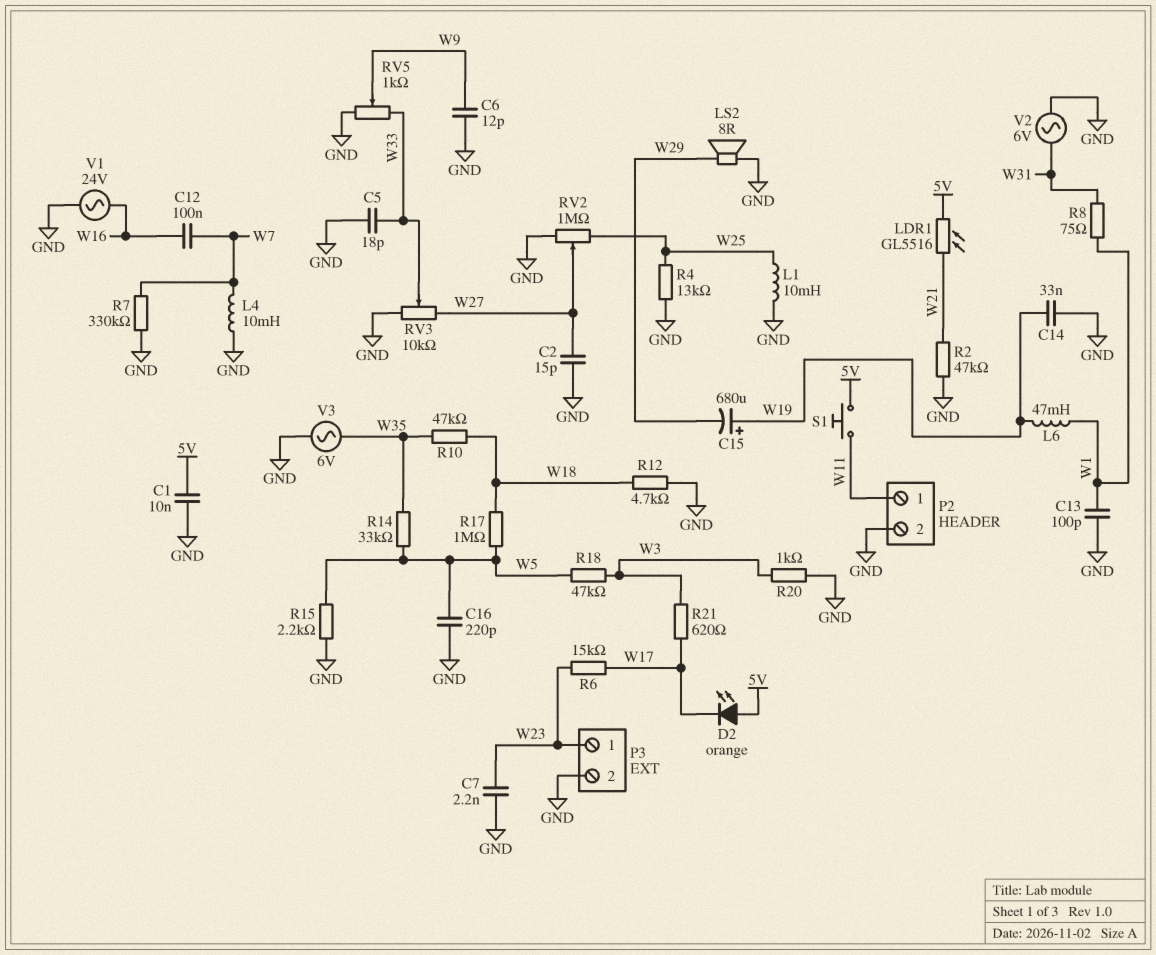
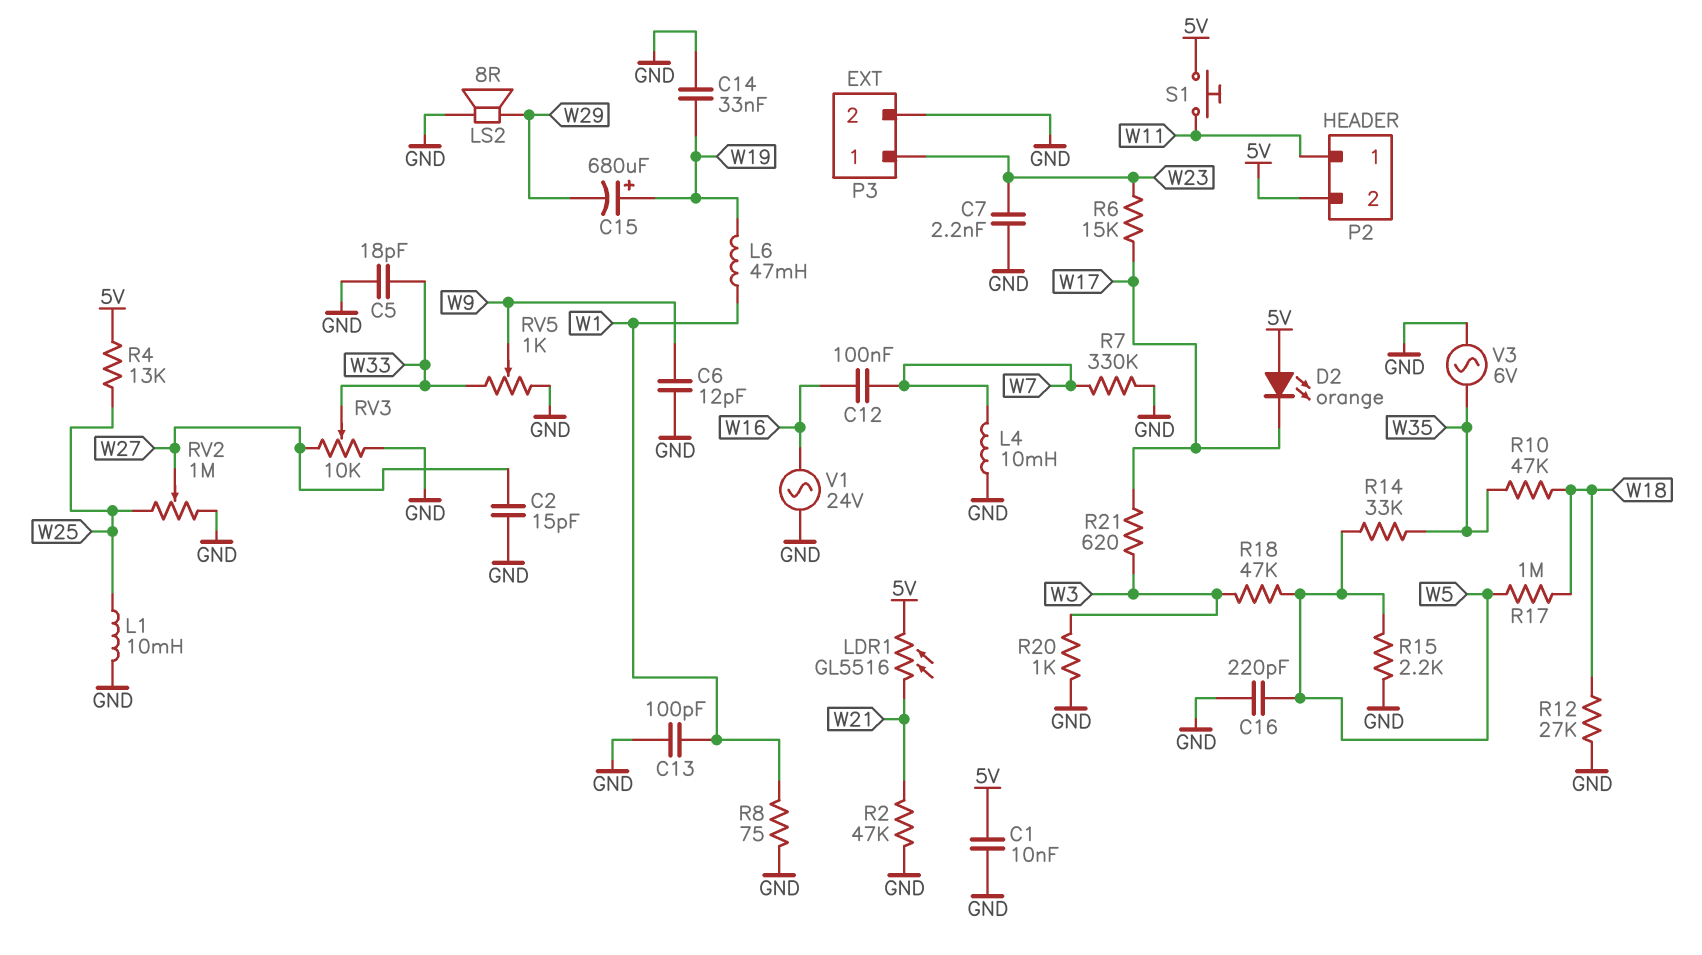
P2 pin 2: GND -> 5V
R4: 13k (GND, W25) -> 13k (5V, W25)
R8: 75 (W1, W31) -> 75 (GND, W1)
R12: 4.7k (GND, W18) -> 27k (GND, W18)
V2: AC 6V (GND, W31) -> none

